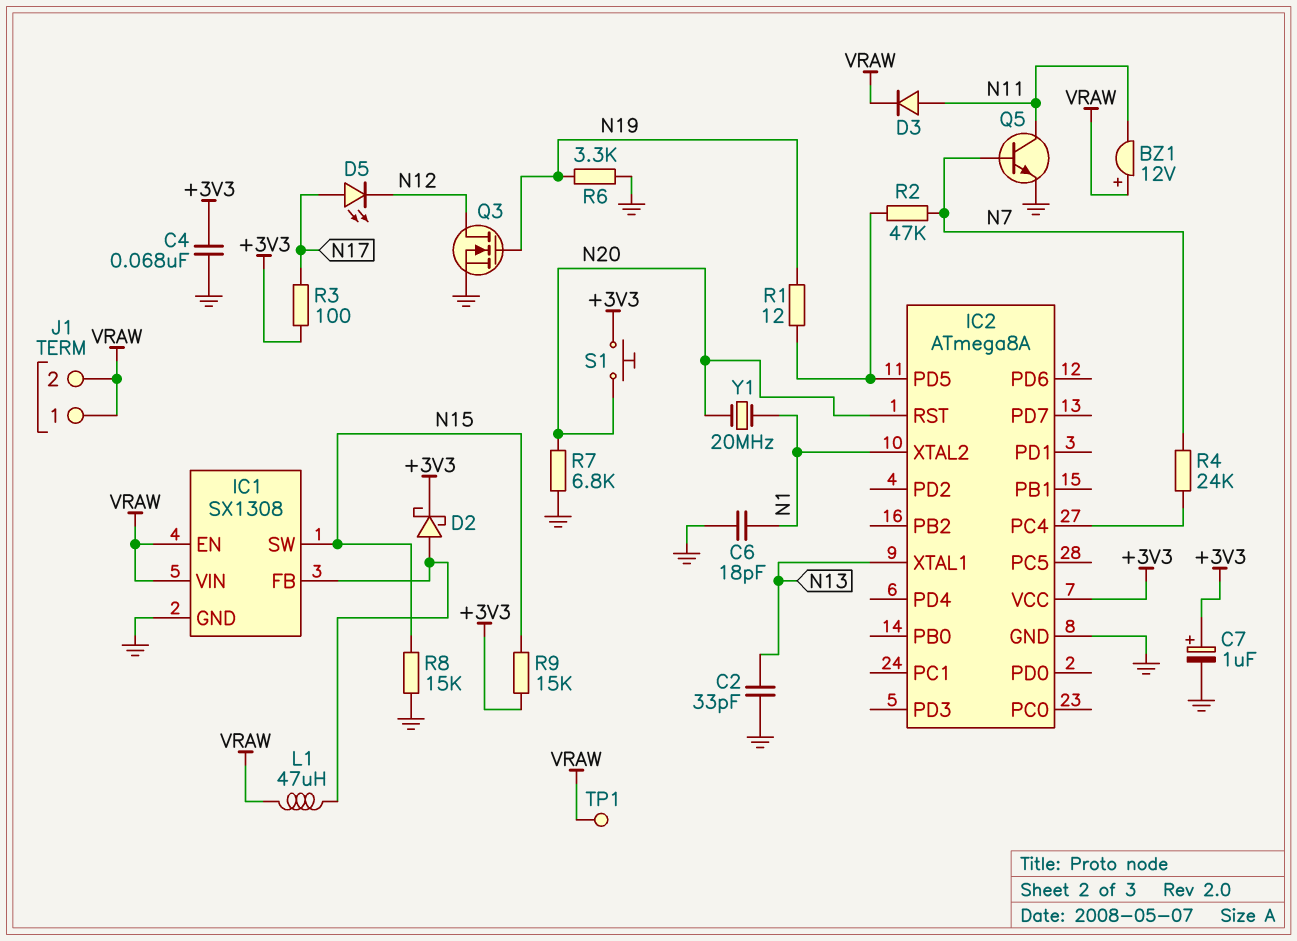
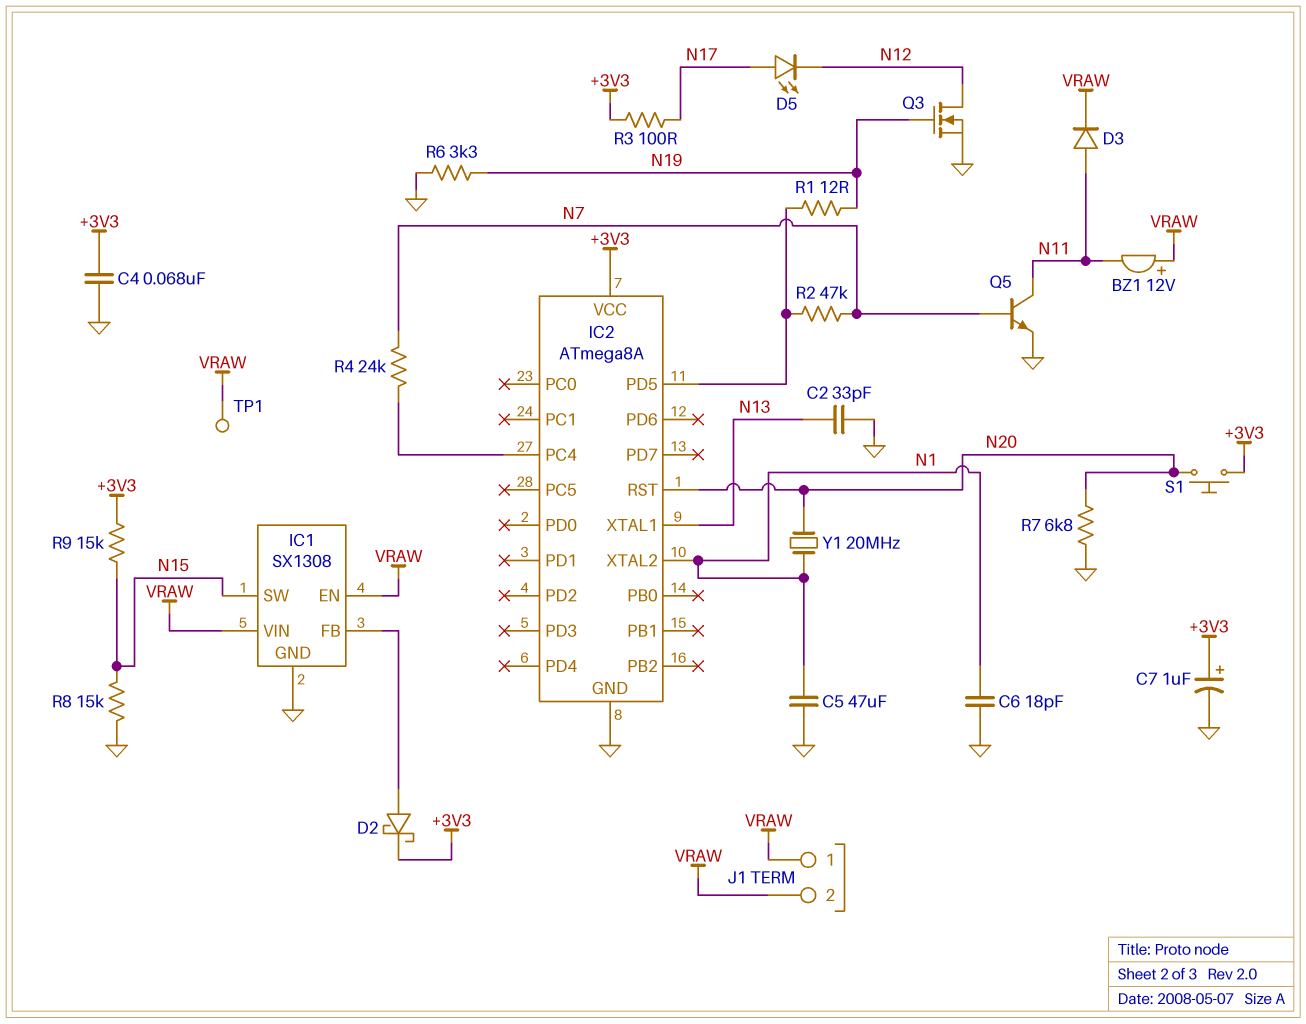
C5: none -> 47uF (GND, N1)
L1: 47uH (IC1/FB, VRAW) -> none

